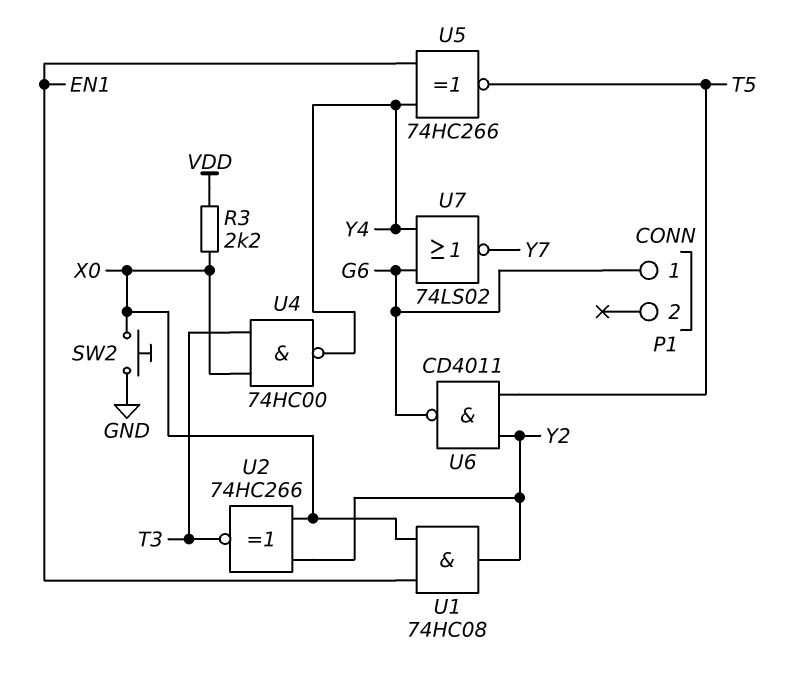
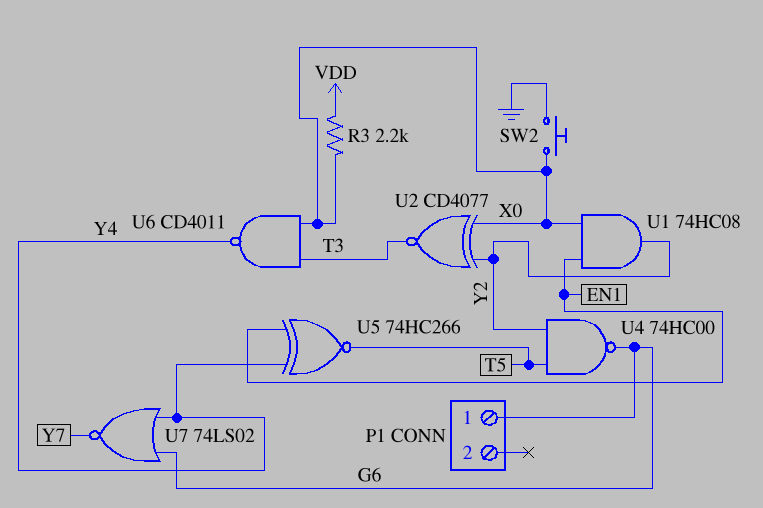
U2: XNOR 74HC266 (in X0, in Y2, out T3) -> XNOR CD4077 (in X0, in Y2, out T3)
U4: NAND 74HC00 (in T3, in X0, out Y4) -> NAND 74HC00 (in T5, in Y2, out G6)
U6: NAND CD4011 (in T5, in Y2, out G6) -> NAND CD4011 (in T3, in X0, out Y4)

